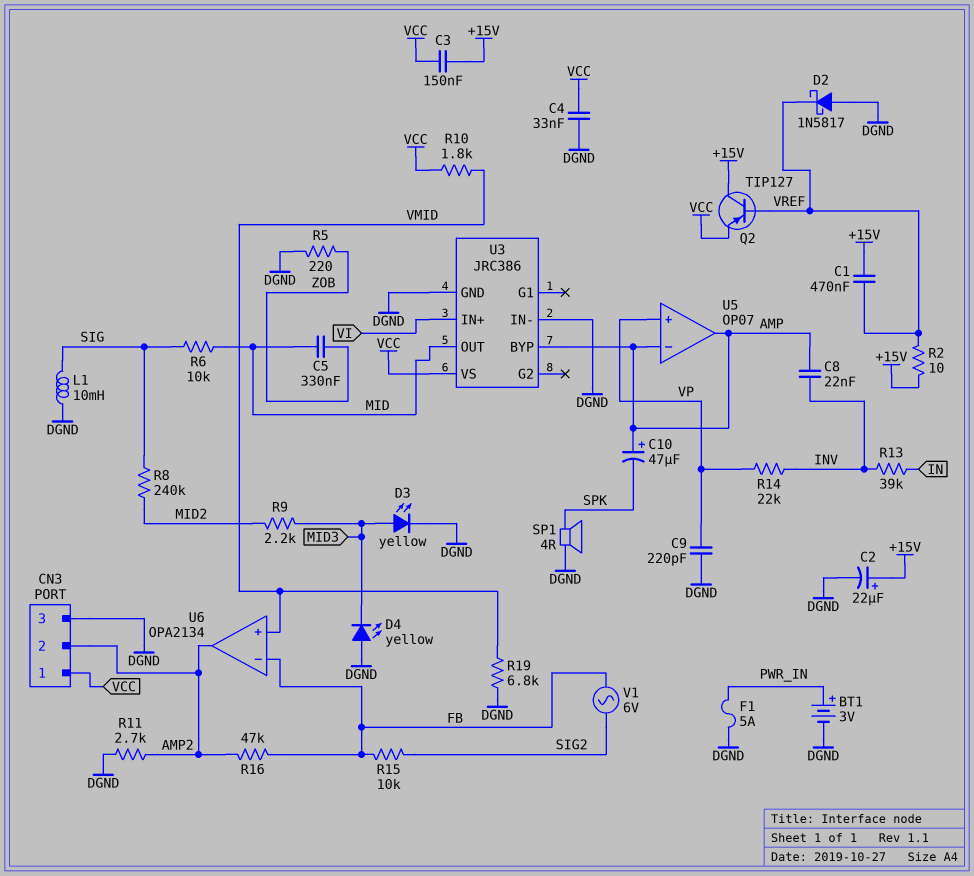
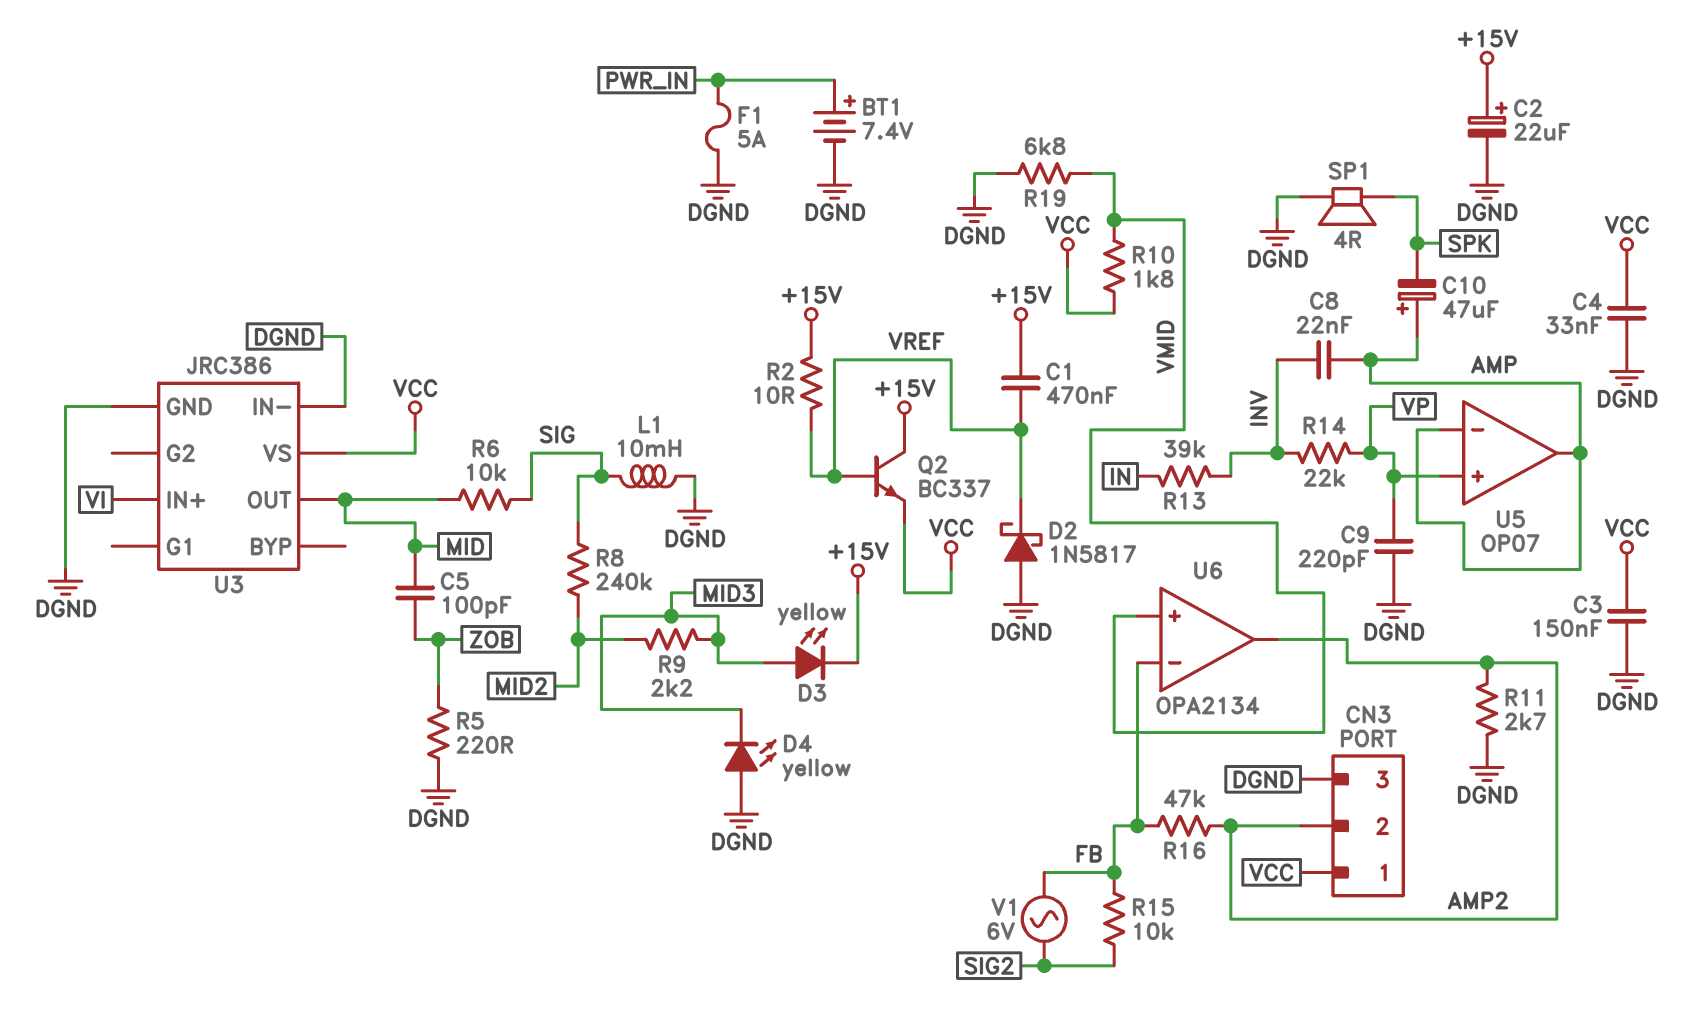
BT1: 3V (plus PWR_IN, minus DGND) -> 7.4V (plus PWR_IN, minus DGND)
C3: 150nF (+15V, VCC) -> 150nF (DGND, VCC)
C5: 330nF (MID, ZOB) -> 100pF (MID, ZOB)
D3: LED yellow (A MID3, K DGND) -> LED yellow (A MID3, K +15V)
Q2: PNP TIP127 (B VREF, C +15V, E VCC) -> NPN BC337 (B VREF, C +15V, E VCC)
U3 pin BYP: AMP -> none

